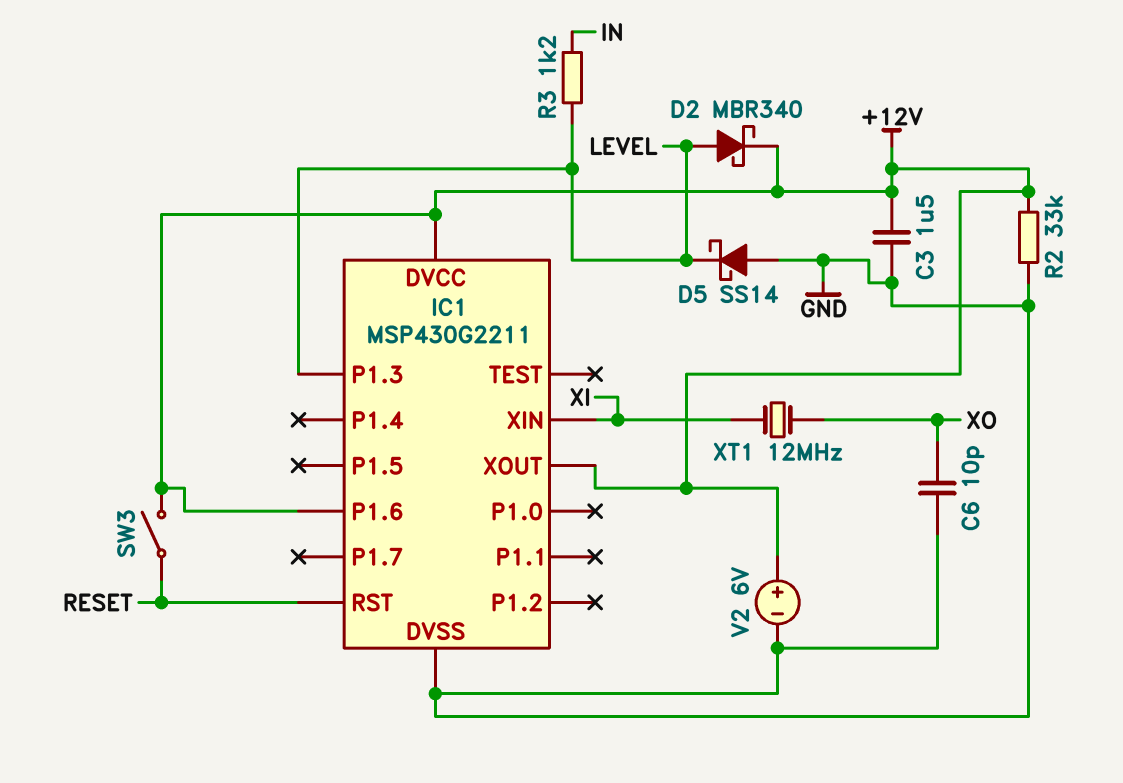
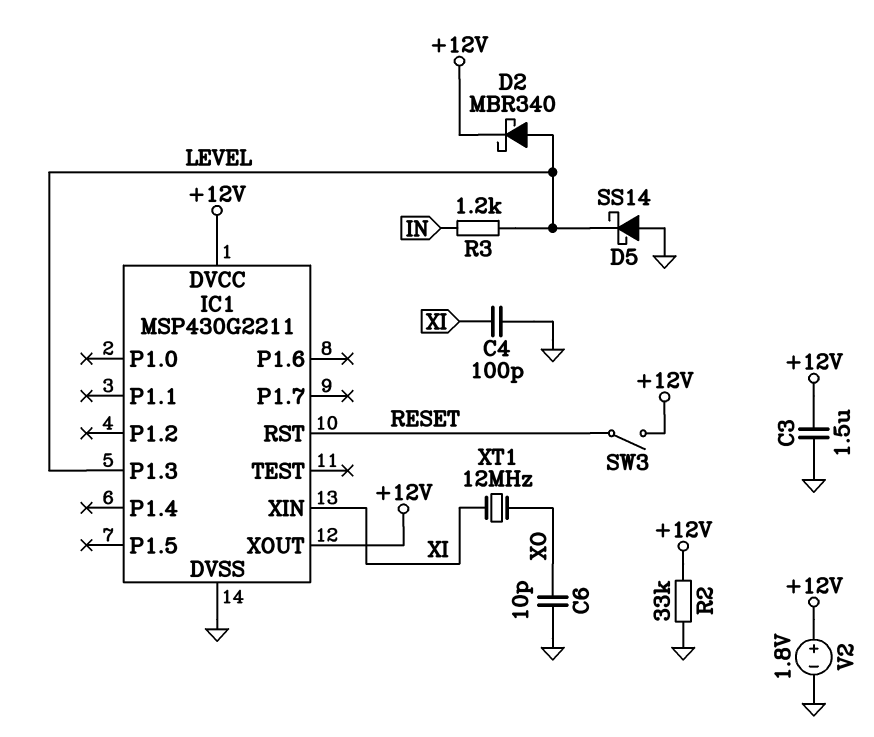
C4: none -> 100pF (GND, XI)
IC1 pin P1.6: +12V -> none
V2: 6V (plus +12V, minus GND) -> 1.8V (plus +12V, minus GND)

